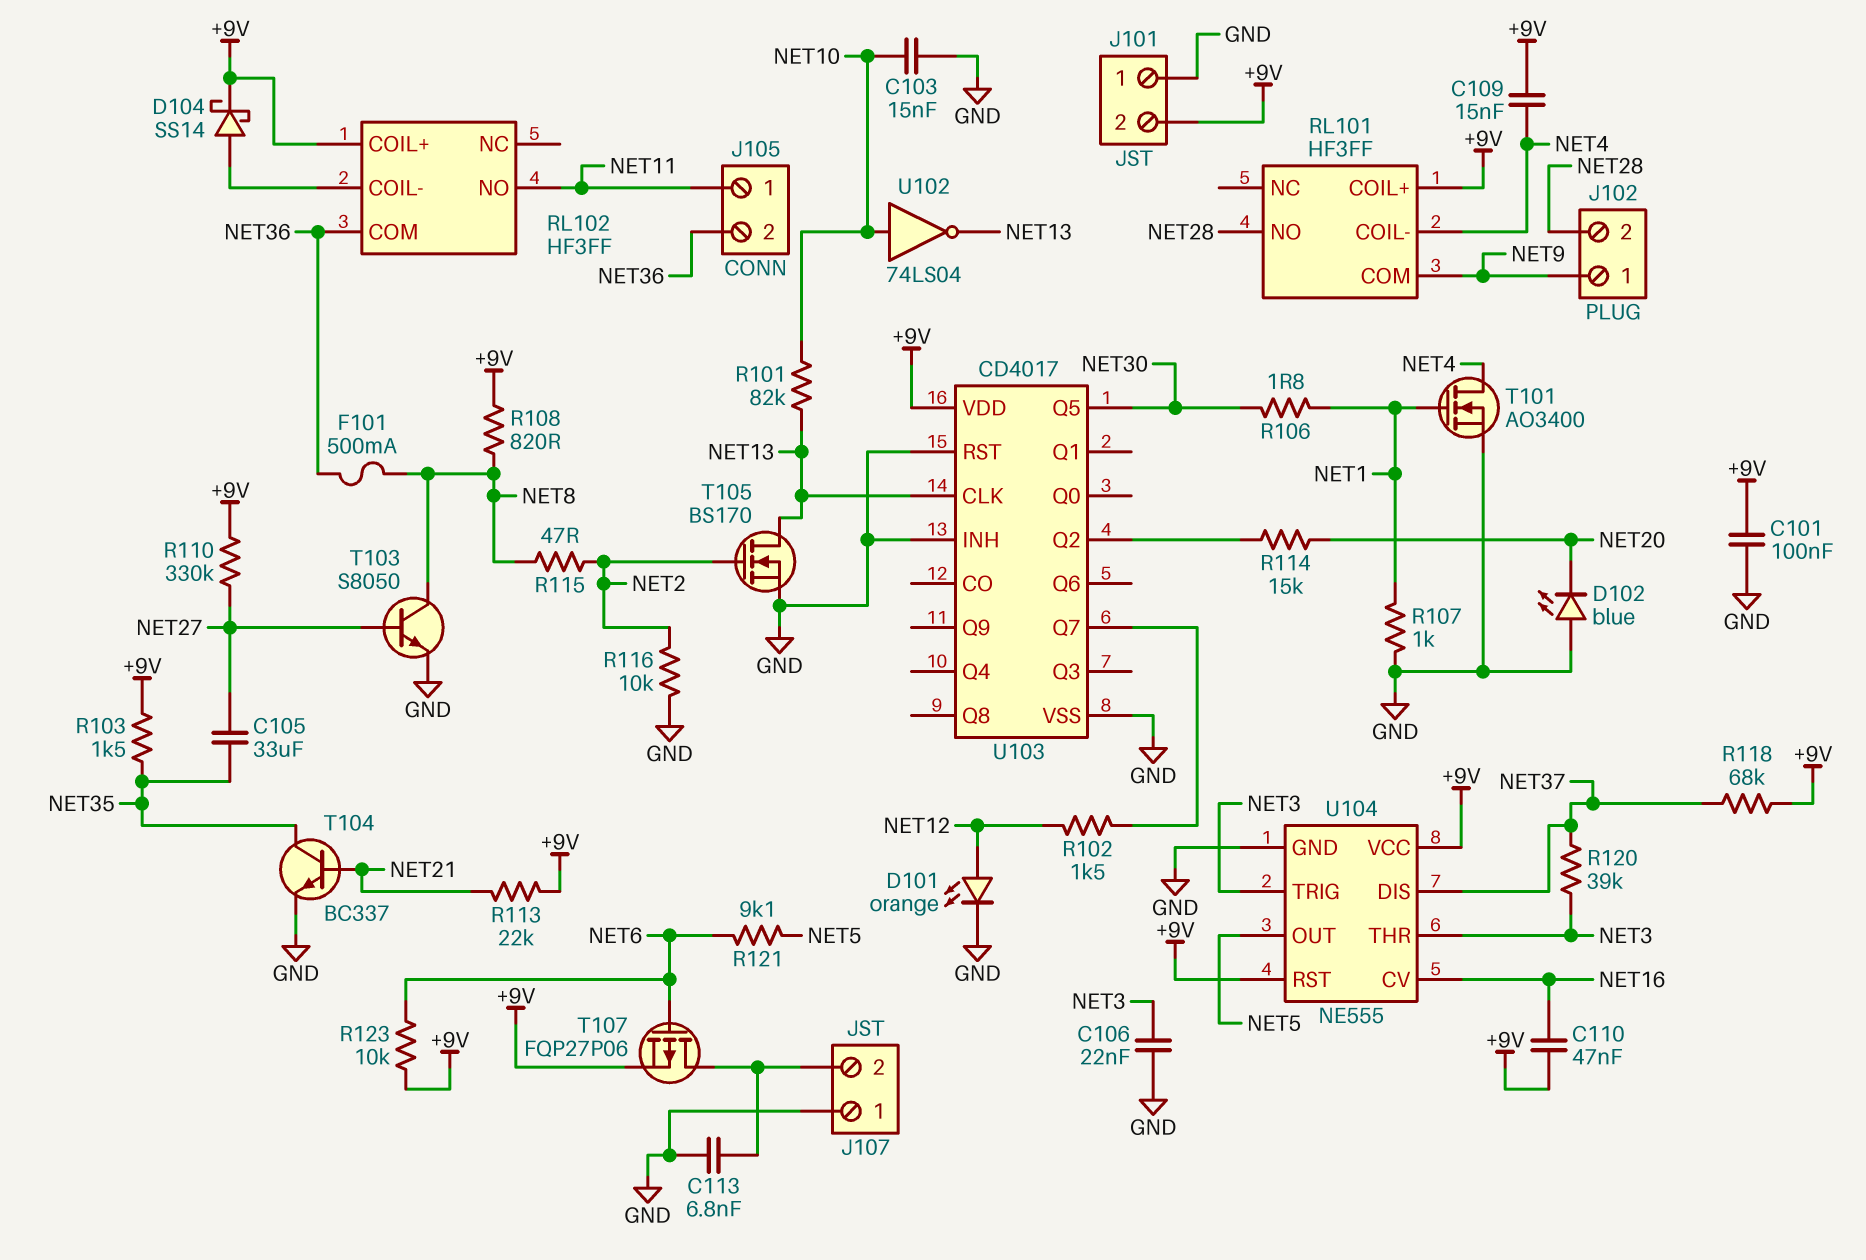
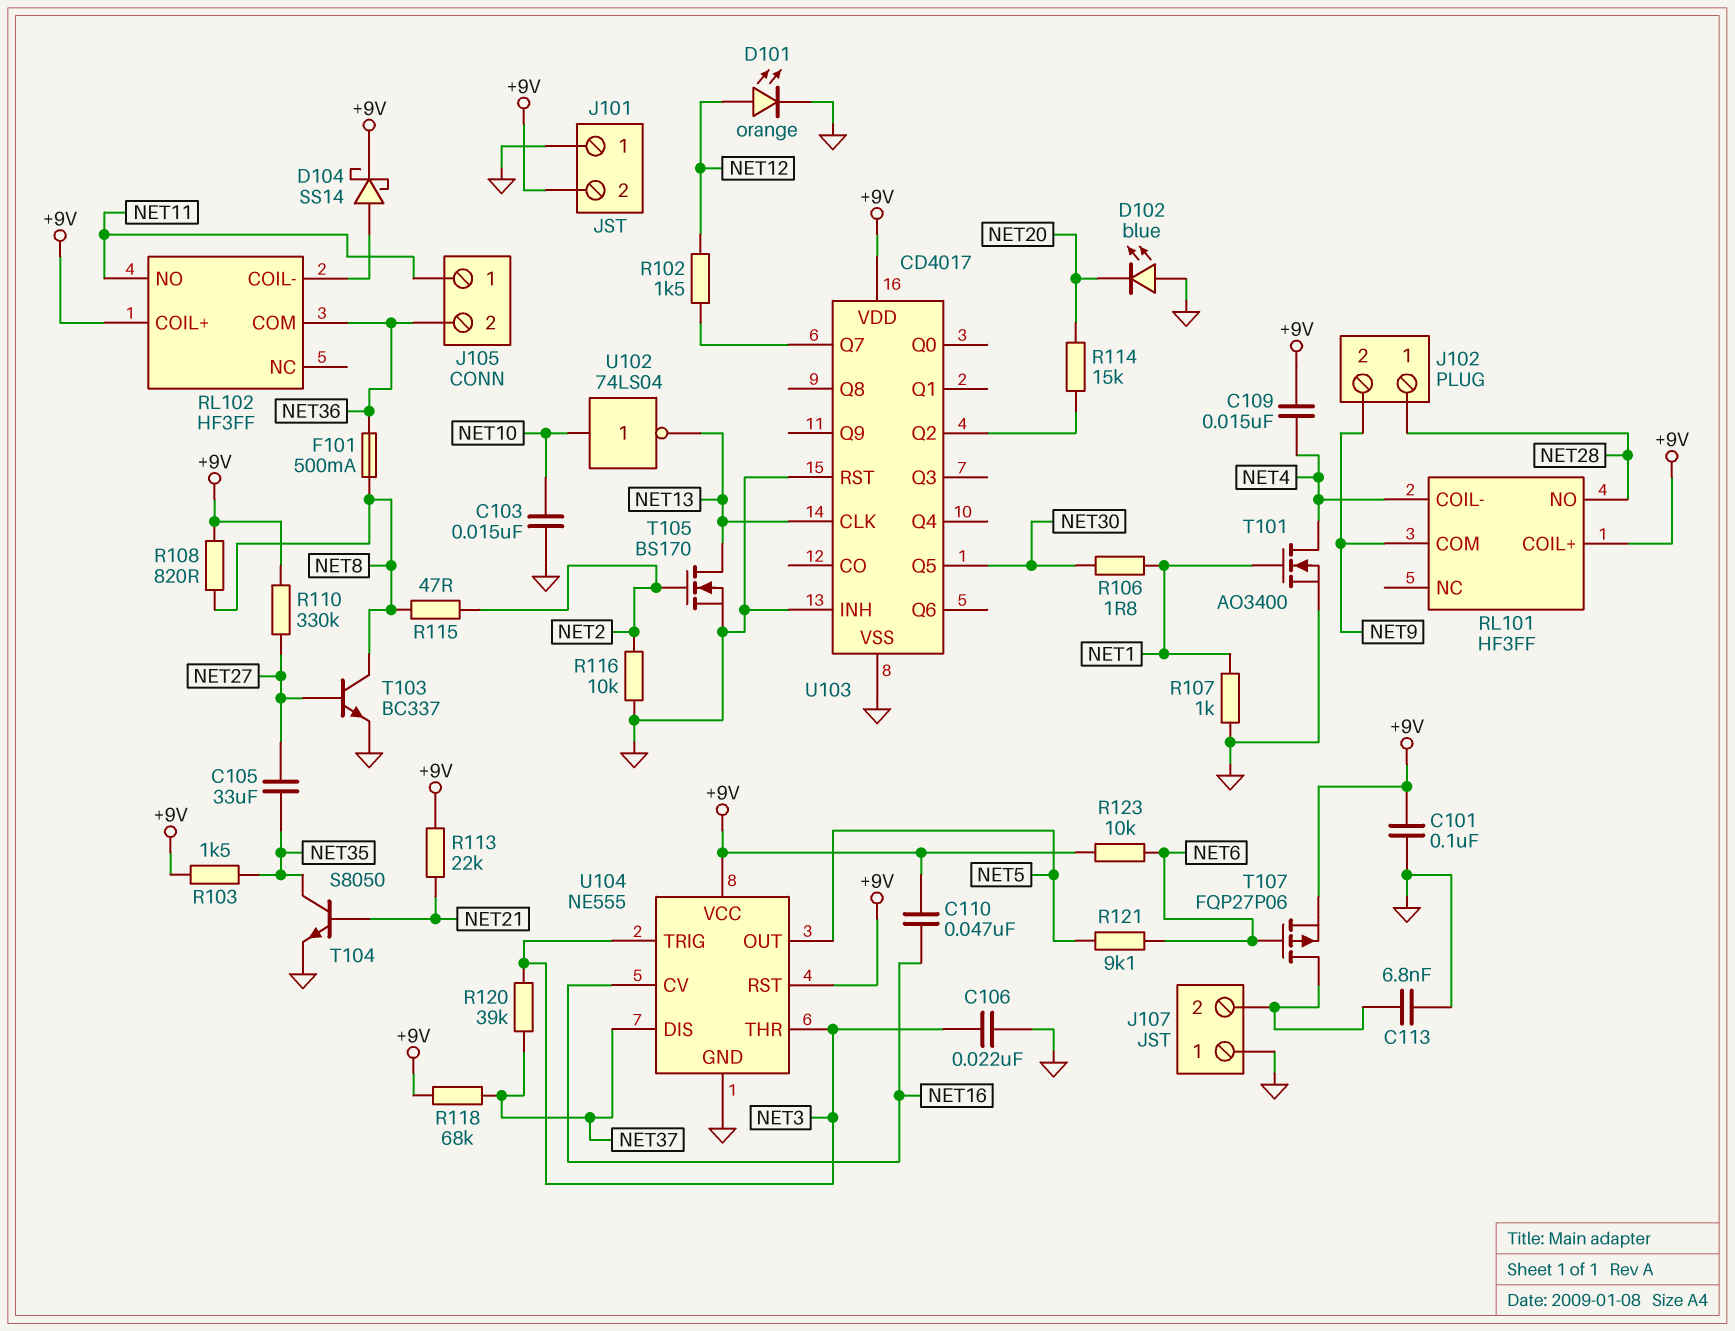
J102 pin 1: NET9 -> NET28
J102 pin 2: NET28 -> NET9
R101: 82k (NET10, NET13) -> none
T103: NPN S8050 (B NET27, C NET8, E GND) -> NPN BC337 (B NET27, C NET8, E GND)
T104: NPN BC337 (B NET21, C NET35, E GND) -> NPN S8050 (B NET21, C NET35, E GND)

